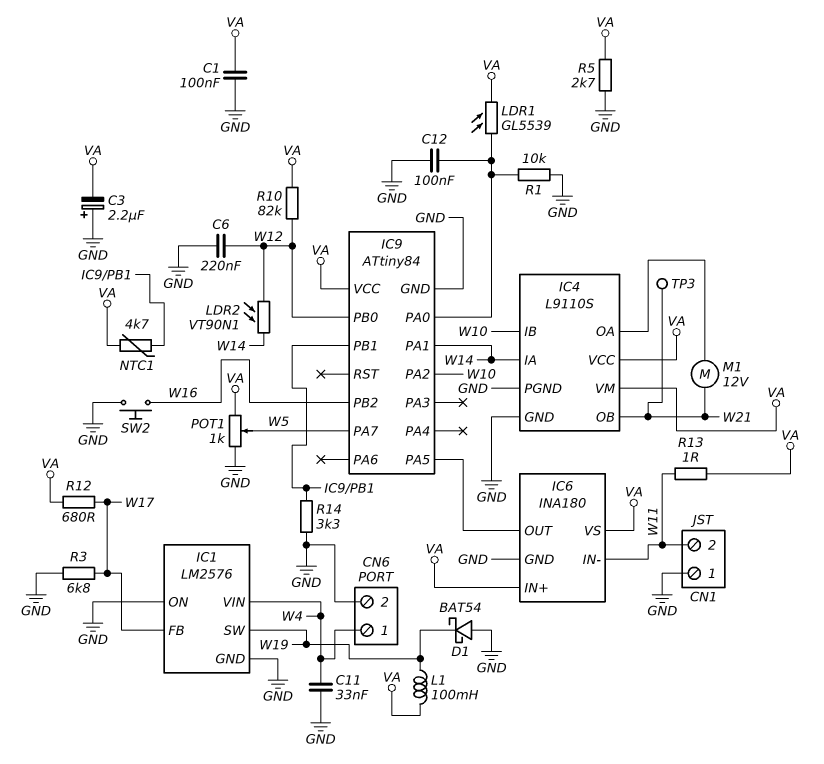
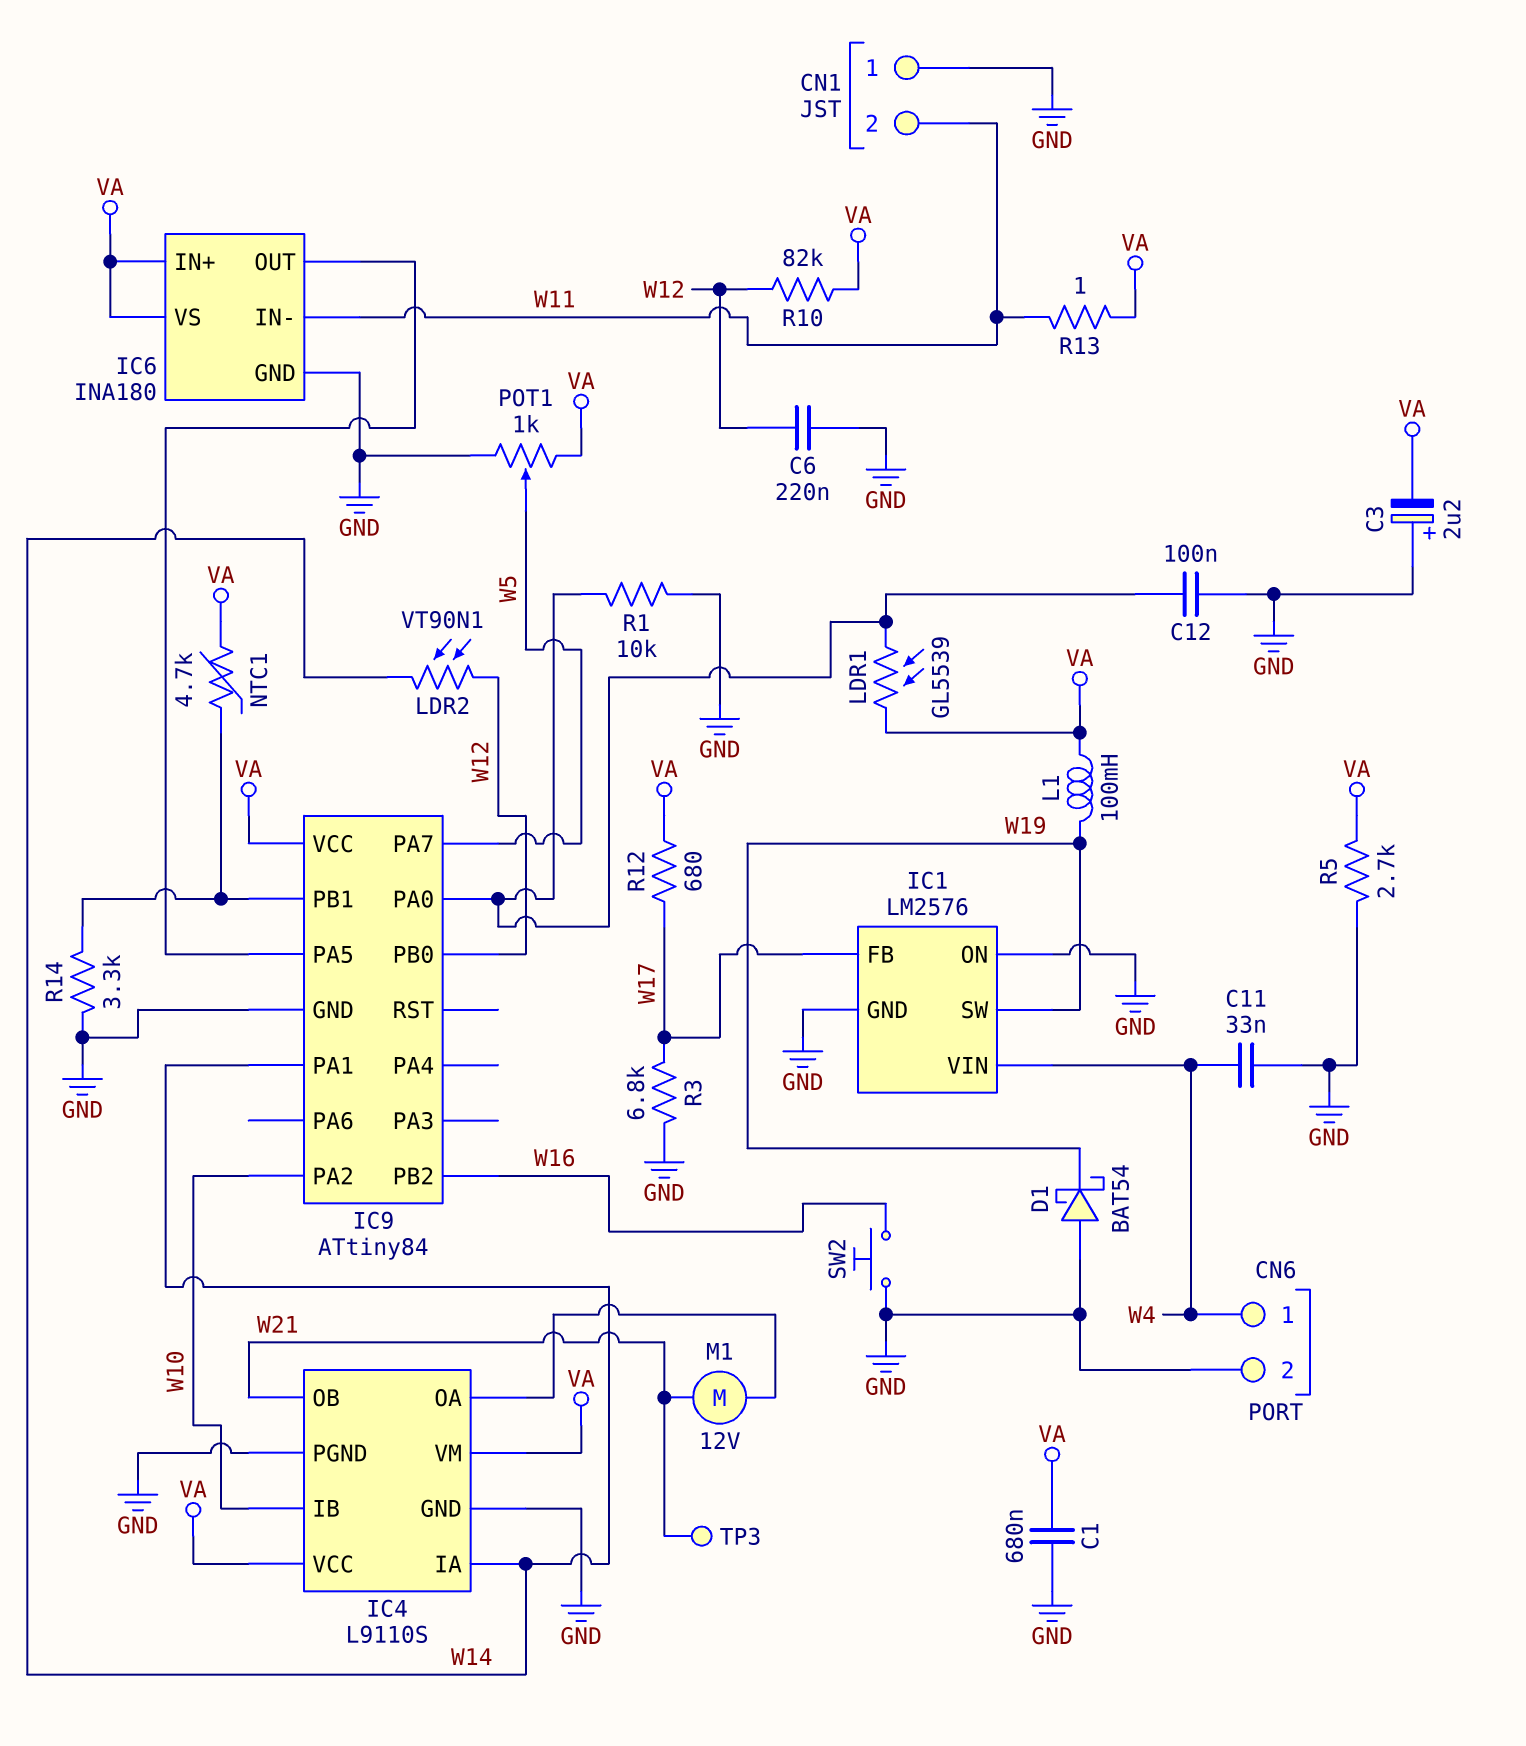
C1: 100nF (GND, VA) -> 680nF (GND, VA)

